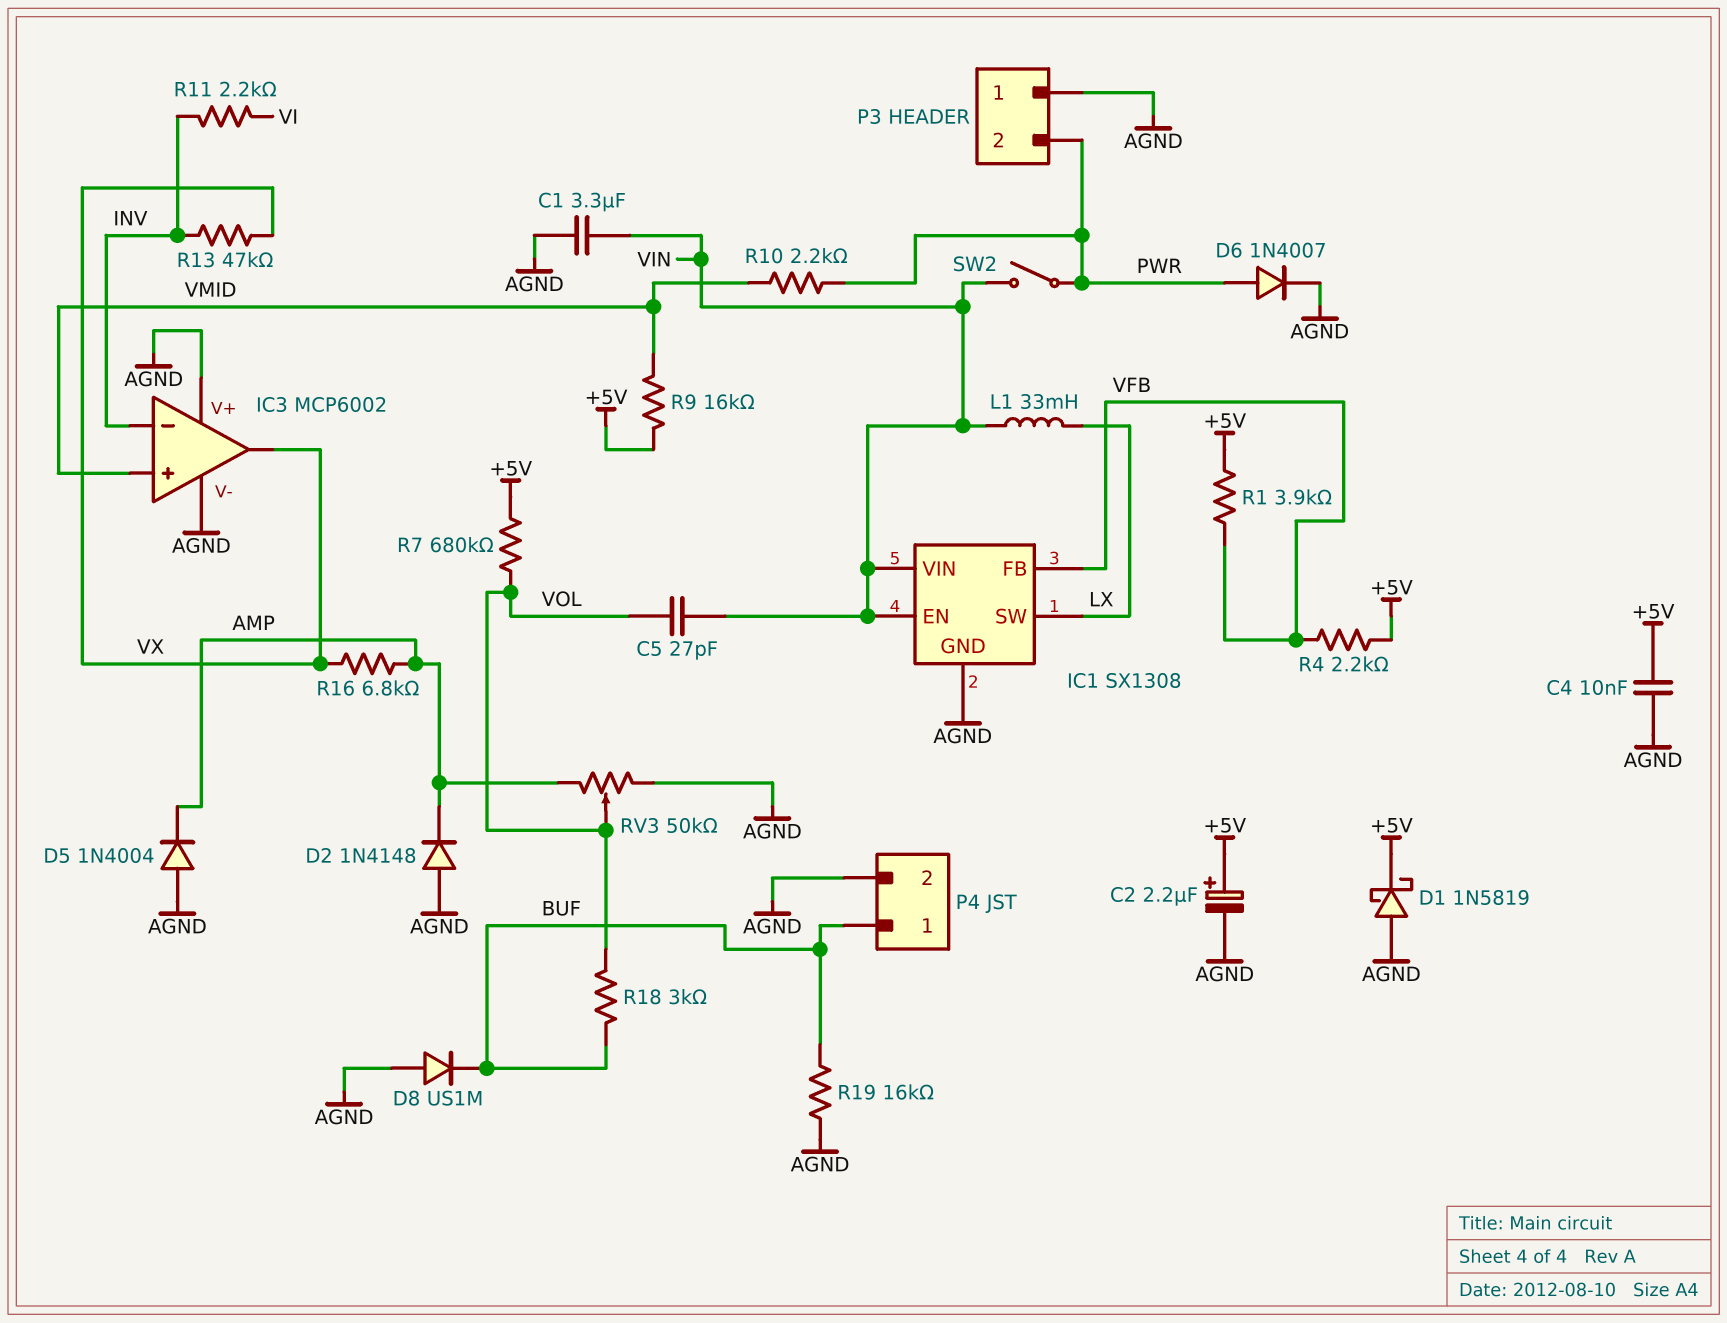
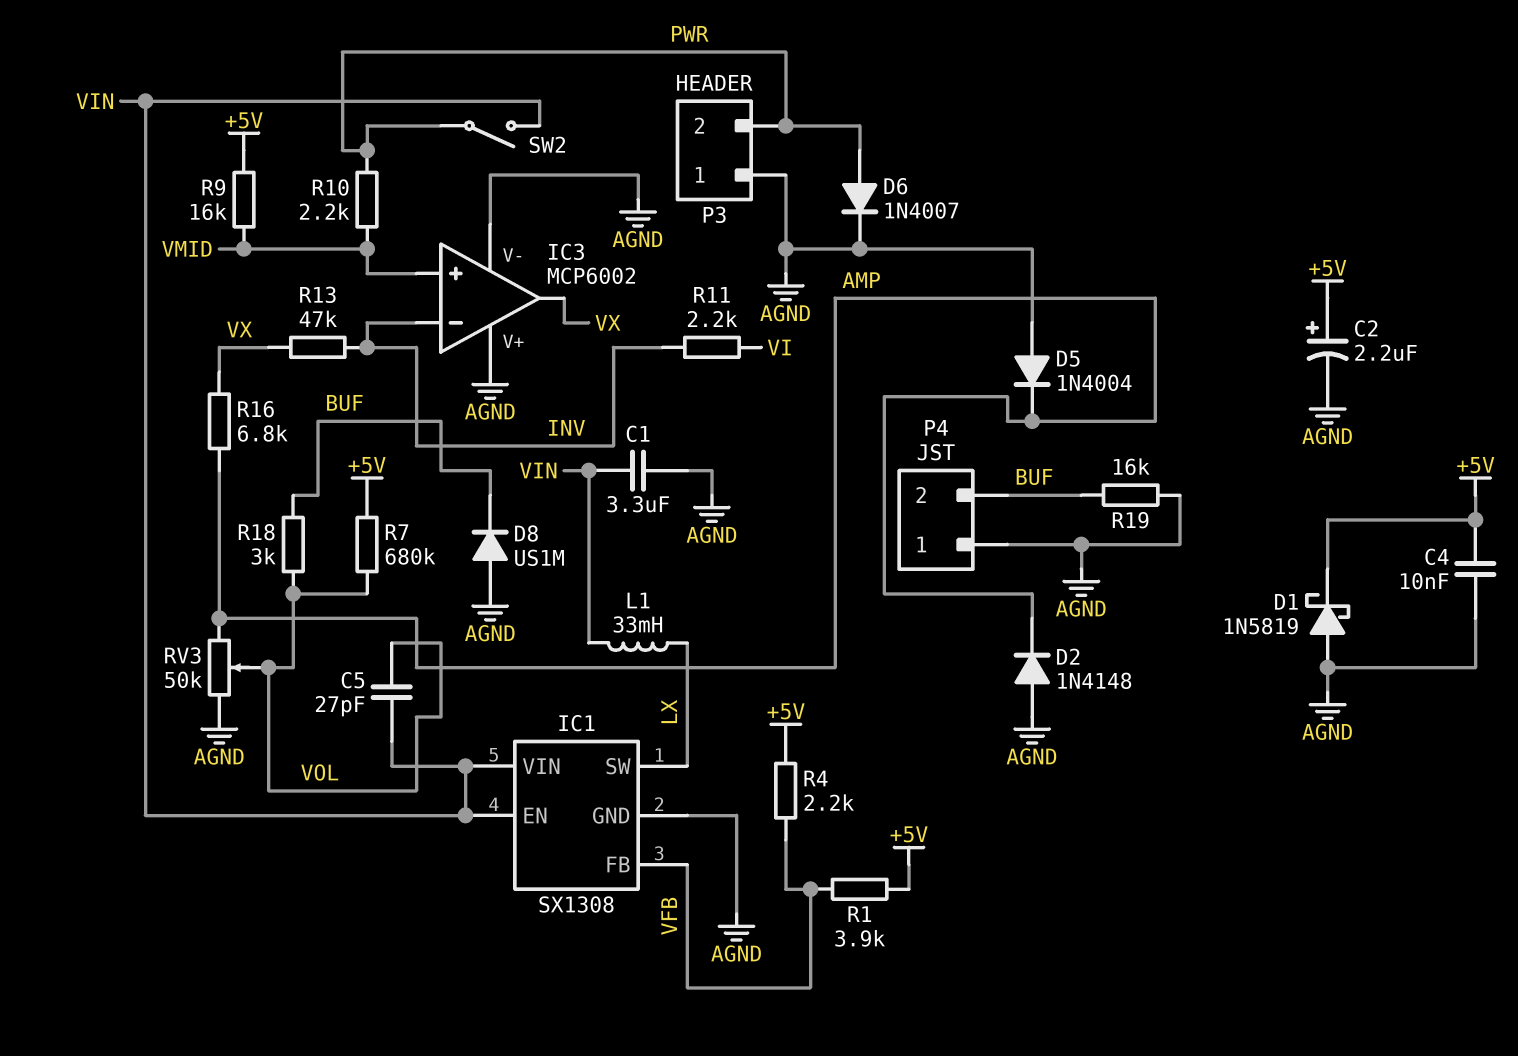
P4 pin 1: BUF -> AGND
P4 pin 2: AGND -> BUF

